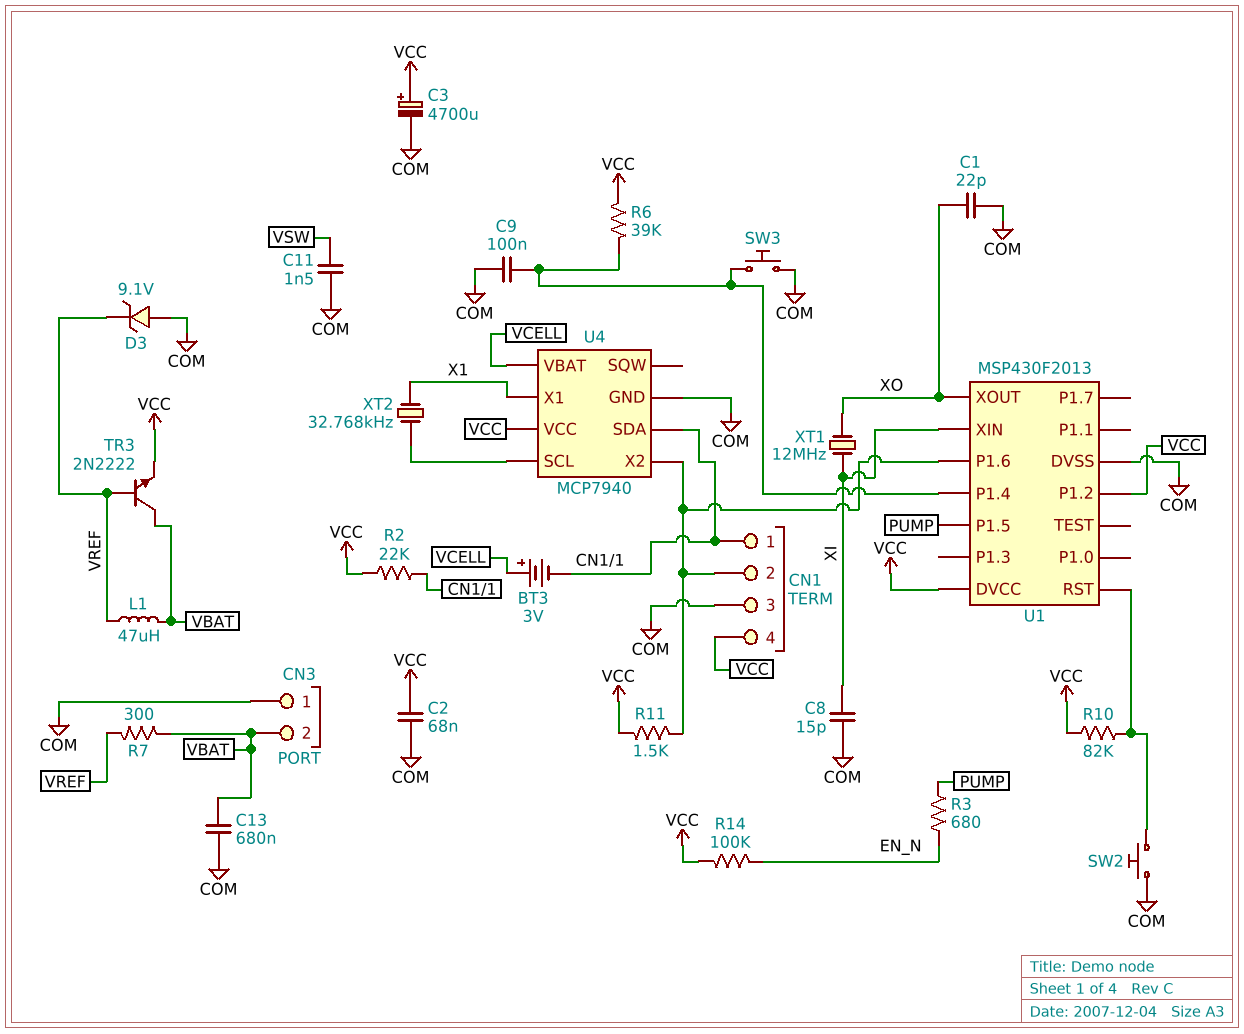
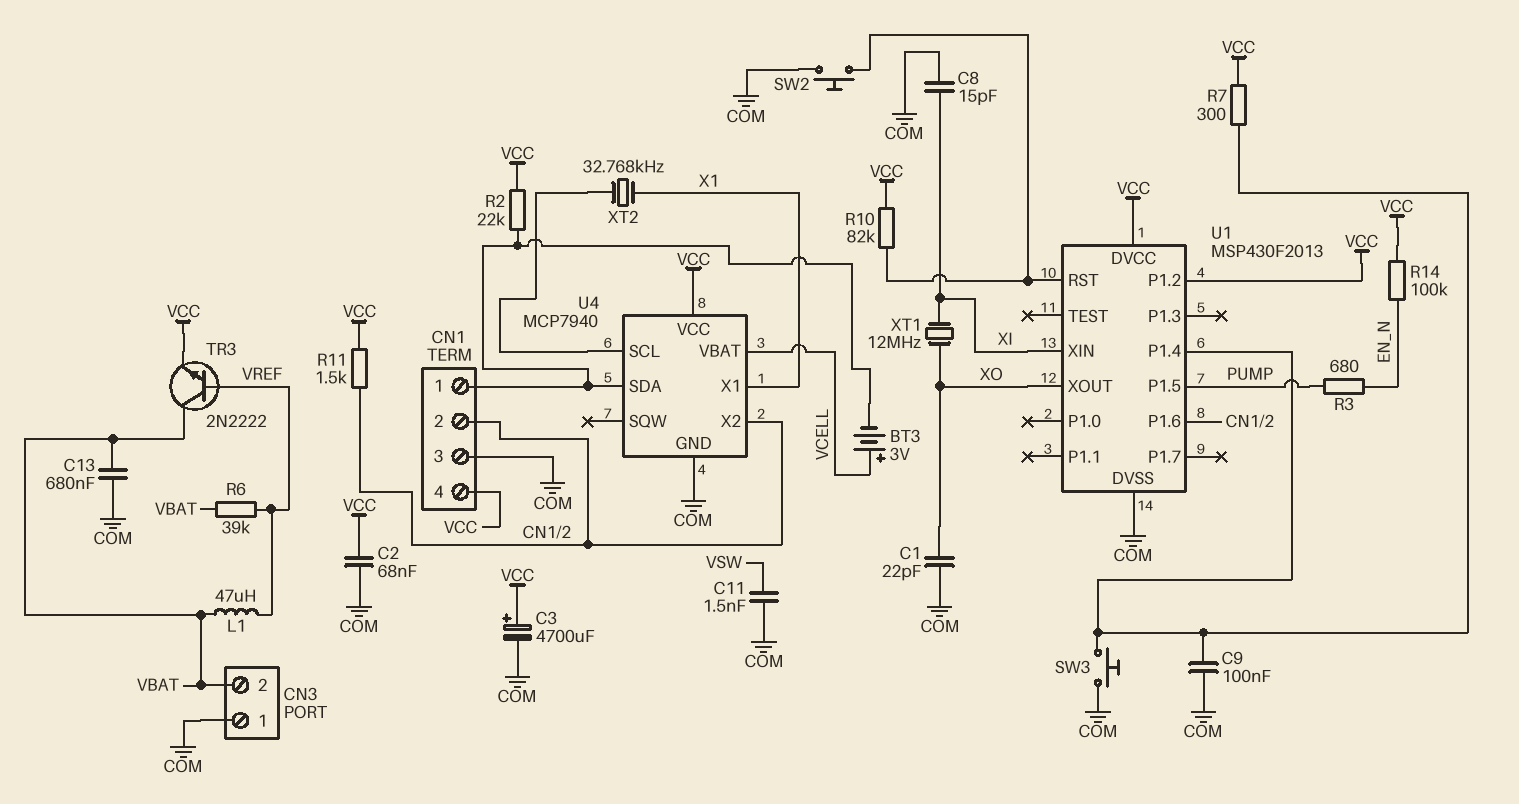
D3: zener 9.1V (A COM, K VREF) -> none
R6: 39k (U1/P1.4, VCC) -> 39k (VBAT, VREF)
R7: 300 (VBAT, VREF) -> 300 (U1/P1.4, VCC)

